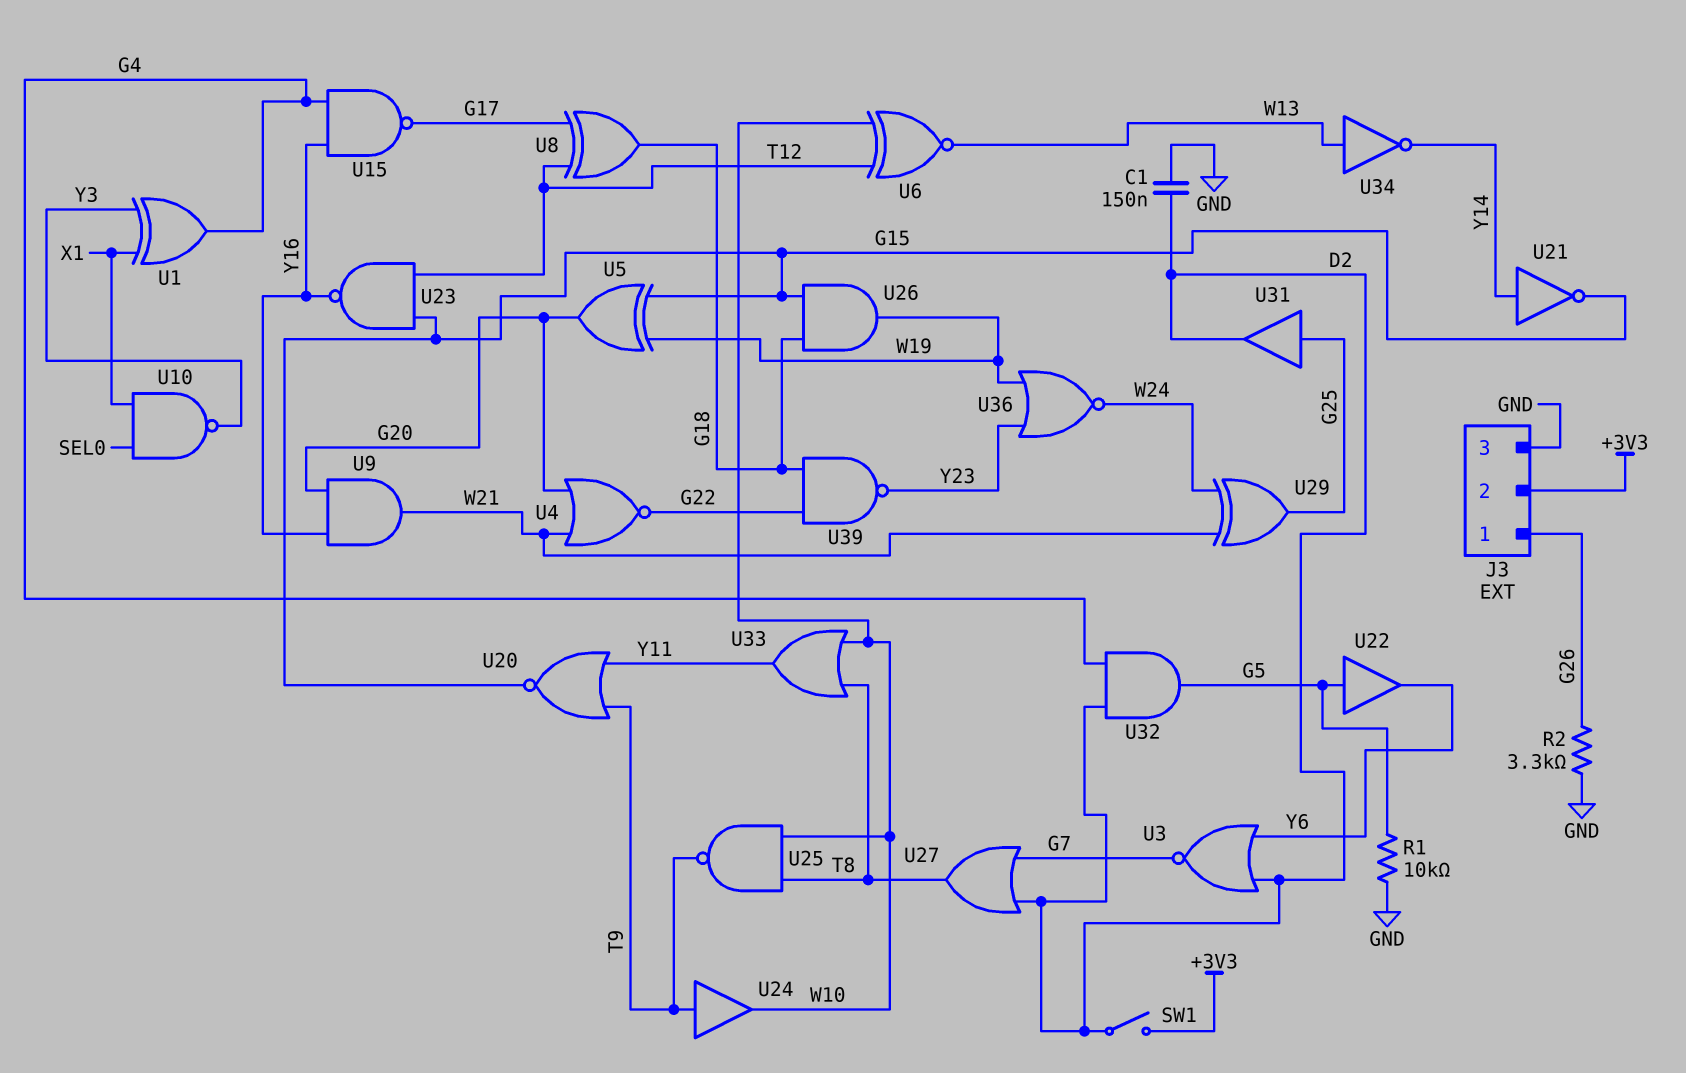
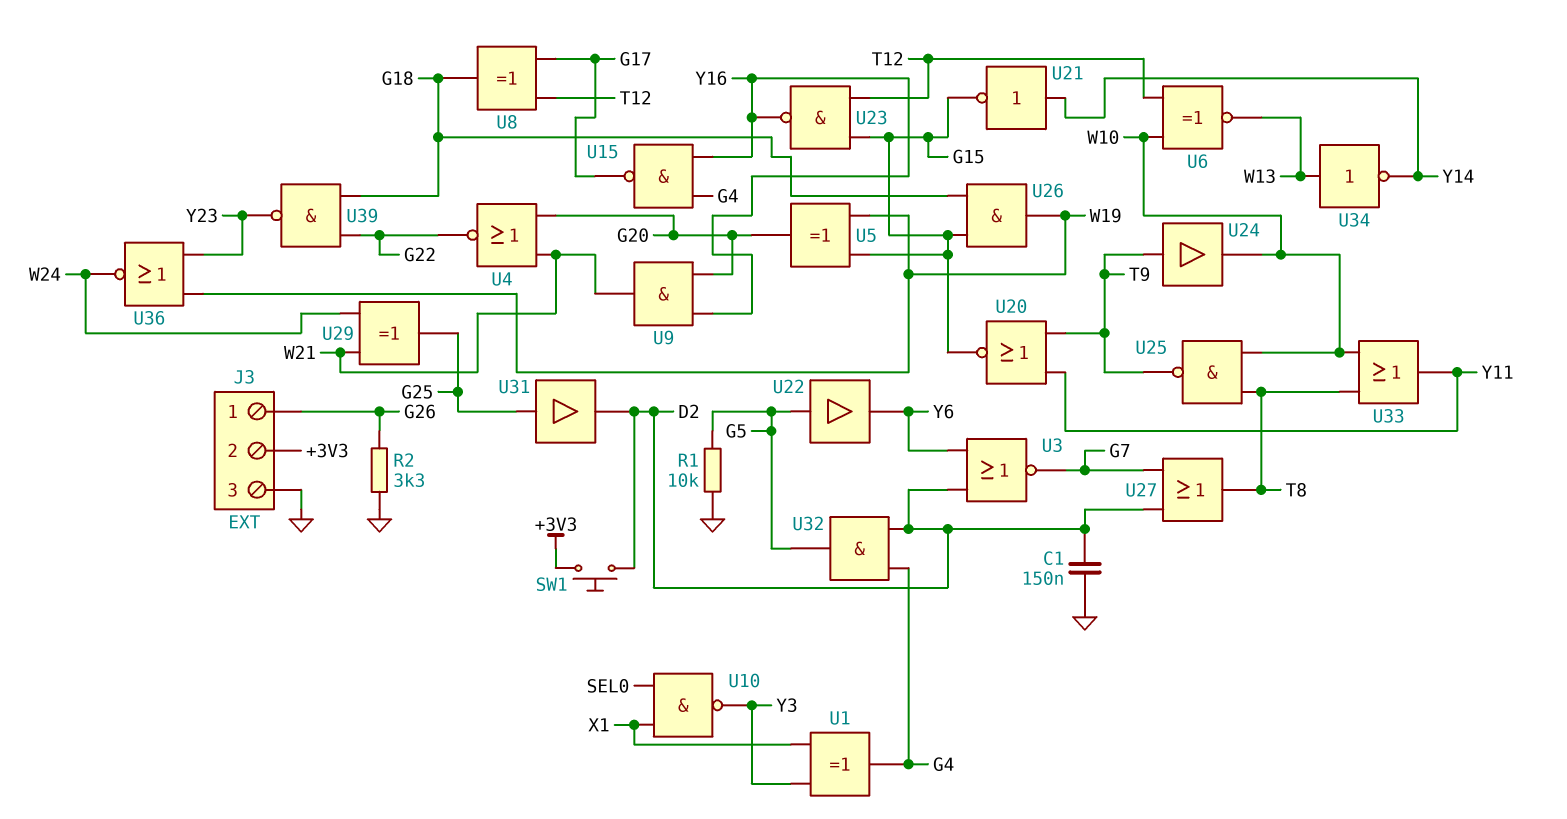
SW1: switch (+3V3, D2) -> button (+3V3, D2)

